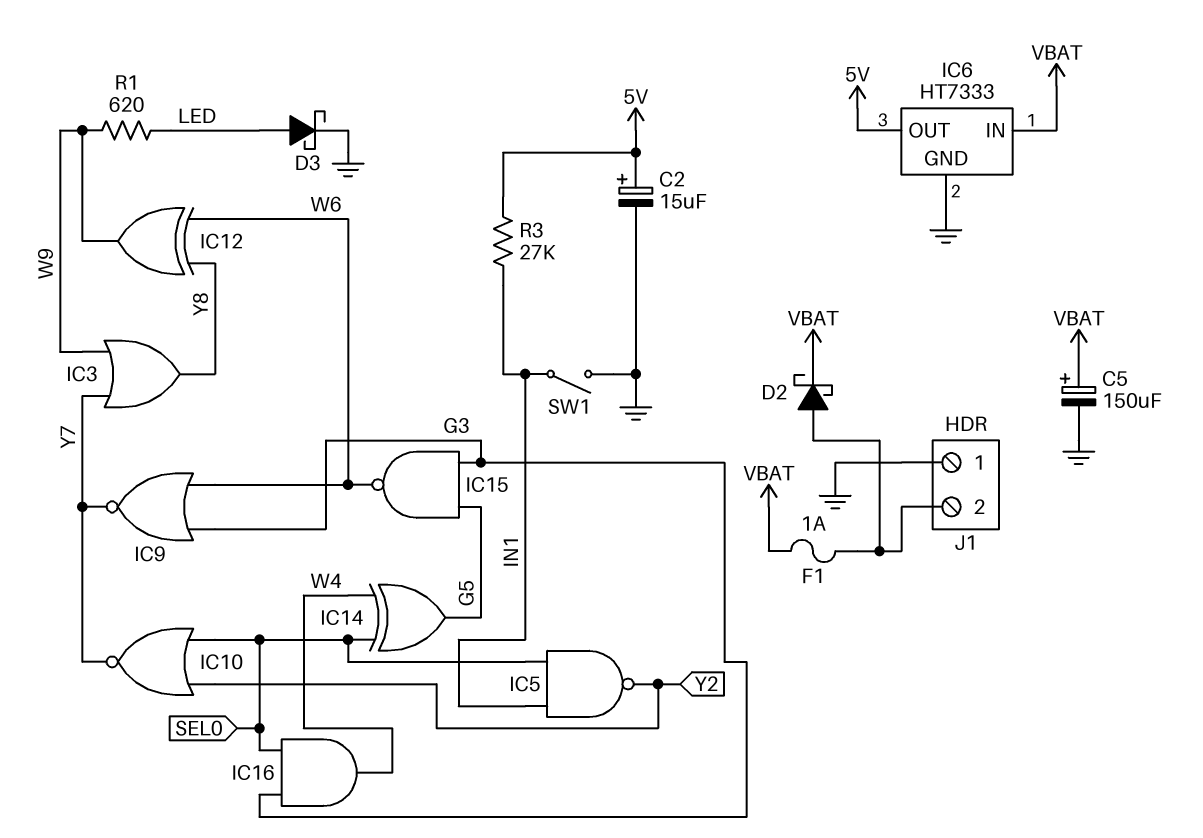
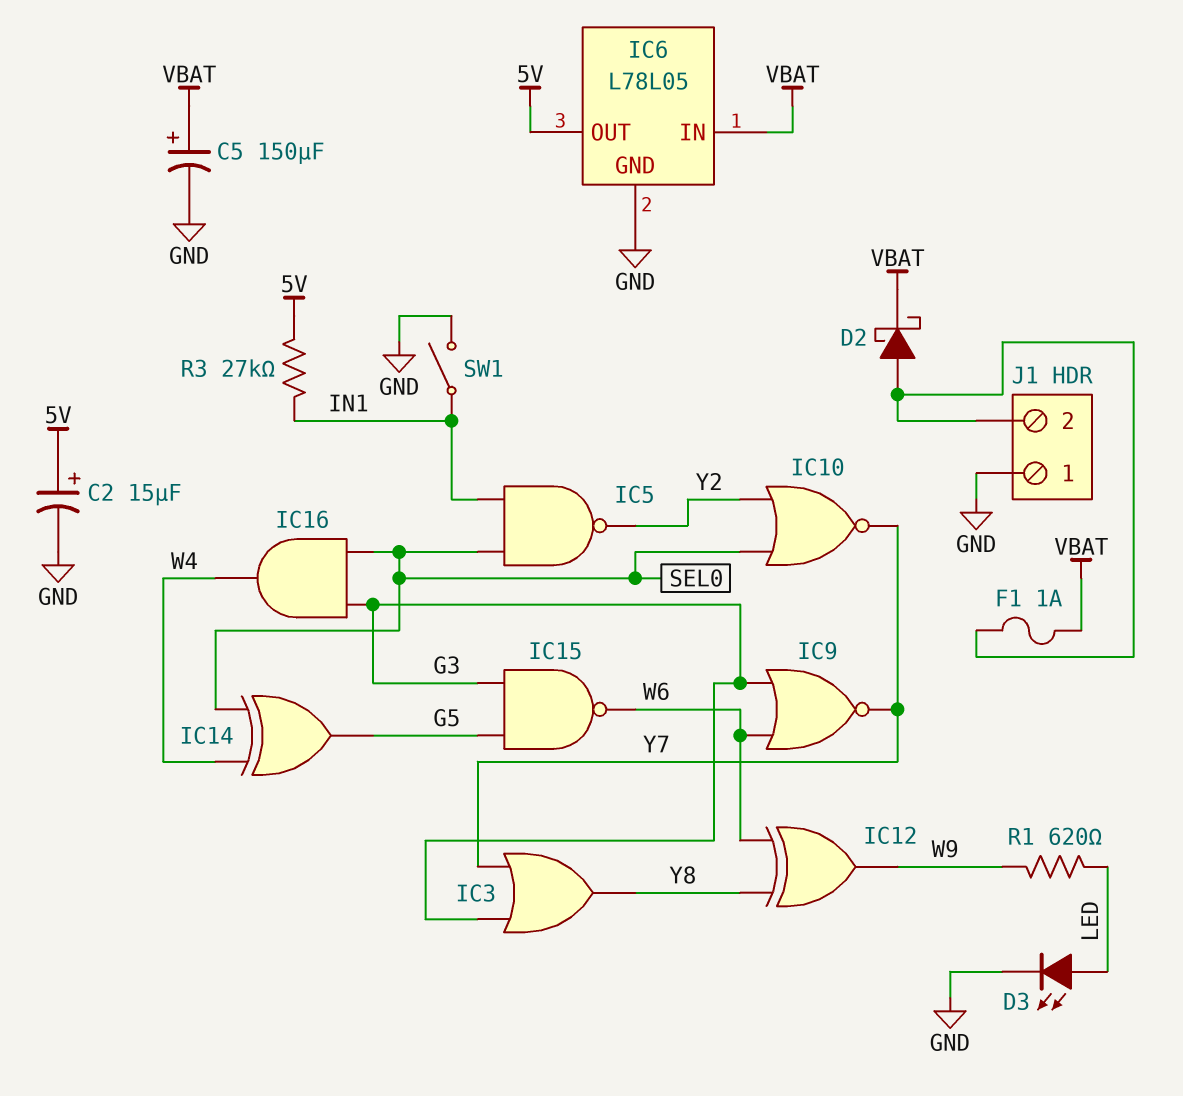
D3: schottky (A LED, K GND) -> LED (A LED, K GND)
IC3: OR (in W9, in Y7, out Y8) -> OR (in G3, in Y7, out Y8)
IC6: HT7333 -> L78L05

